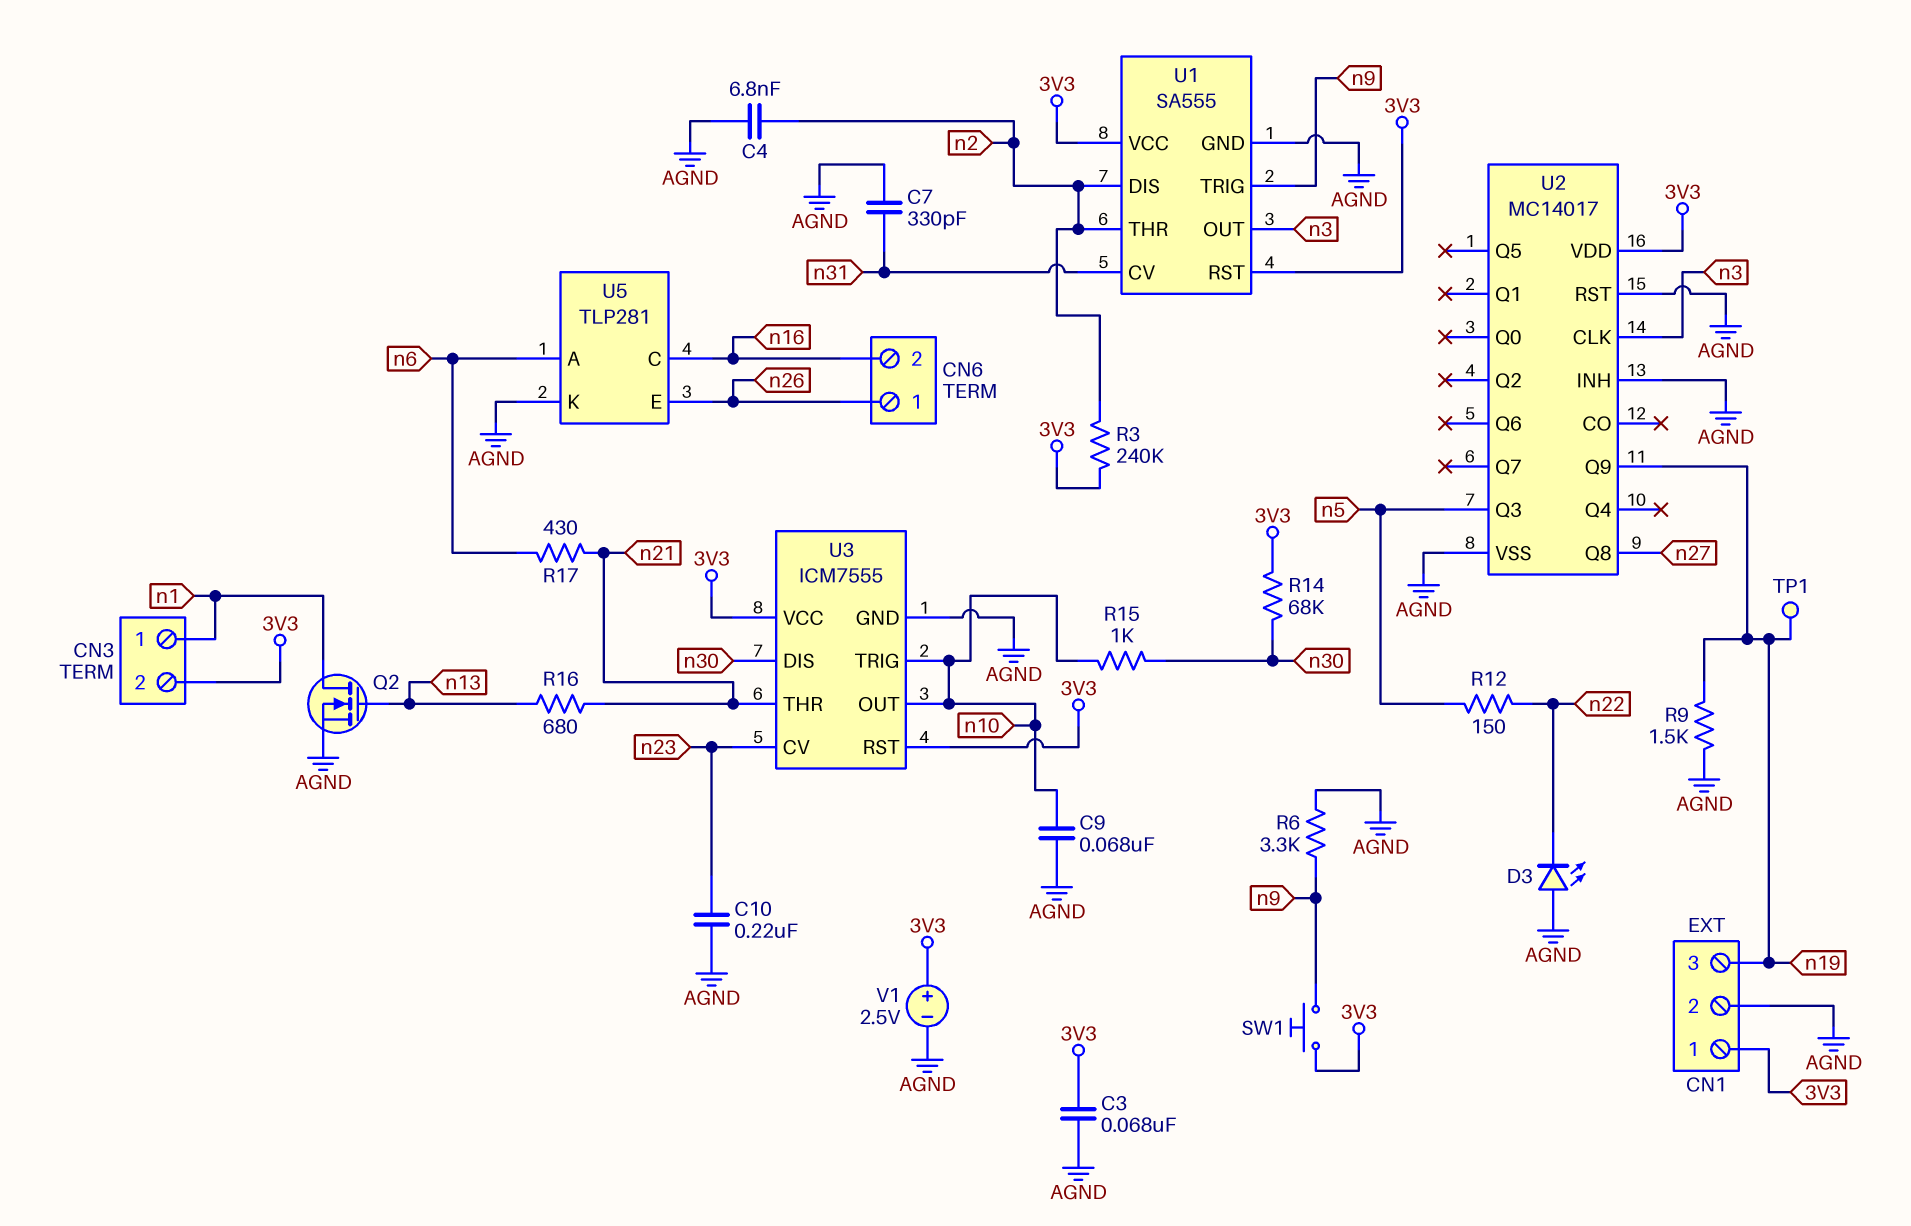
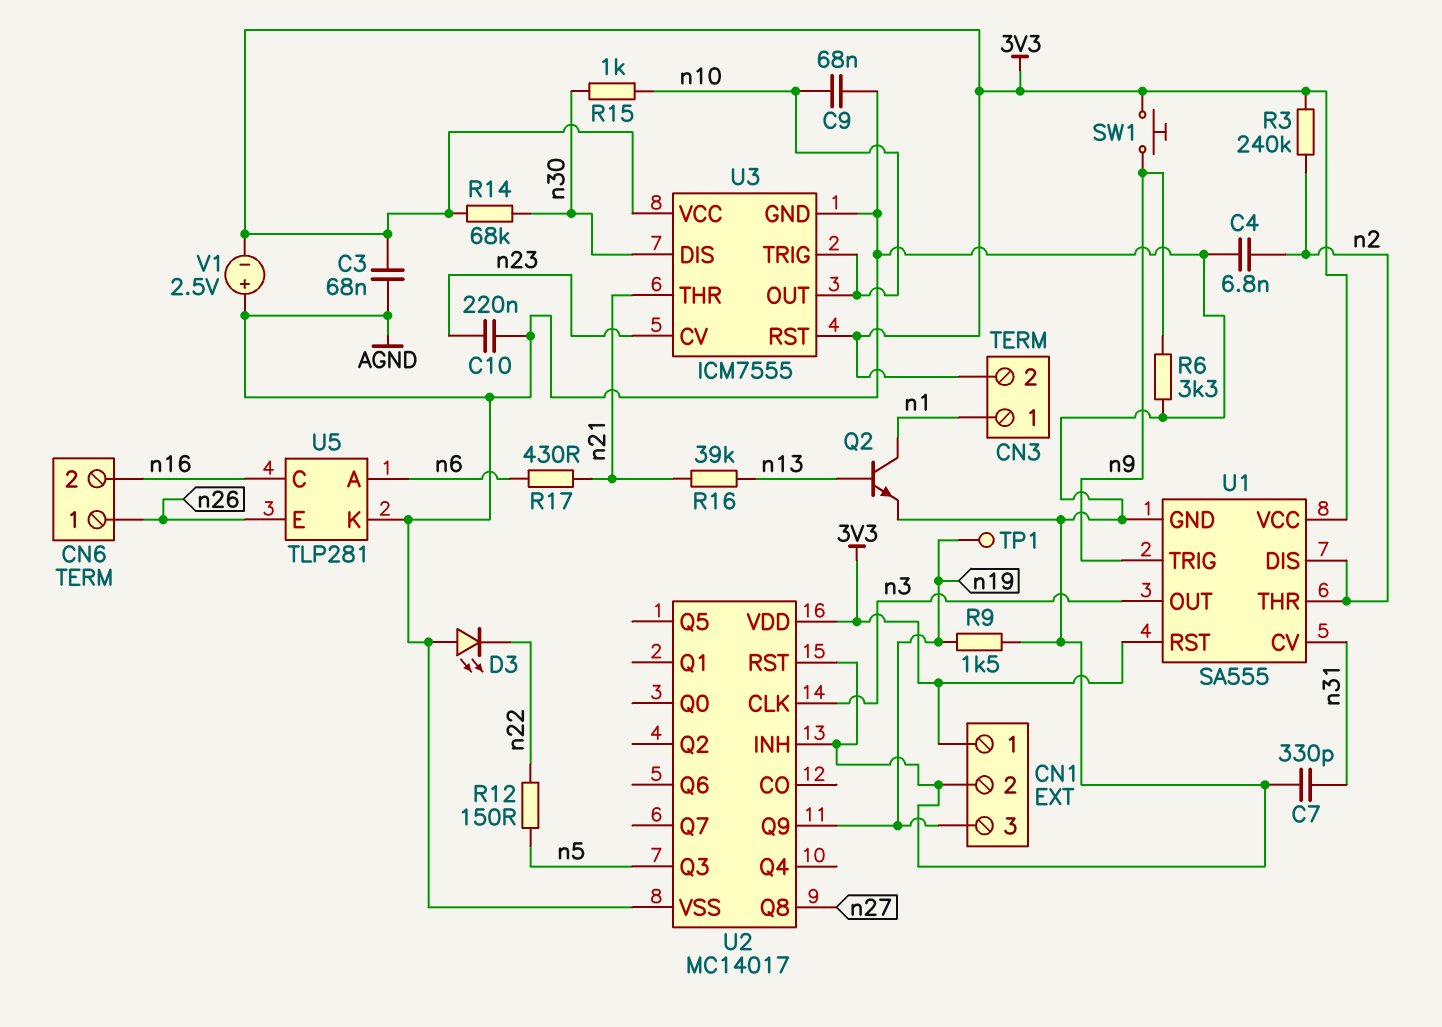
Q2: NMOS (G n13, D n1, S AGND) -> NPN (B n13, C n1, E AGND)
R16: 680 (n13, n21) -> 39k (n13, n21)
V1: 2.5V (plus 3V3, minus AGND) -> 2.5V (plus AGND, minus 3V3)

